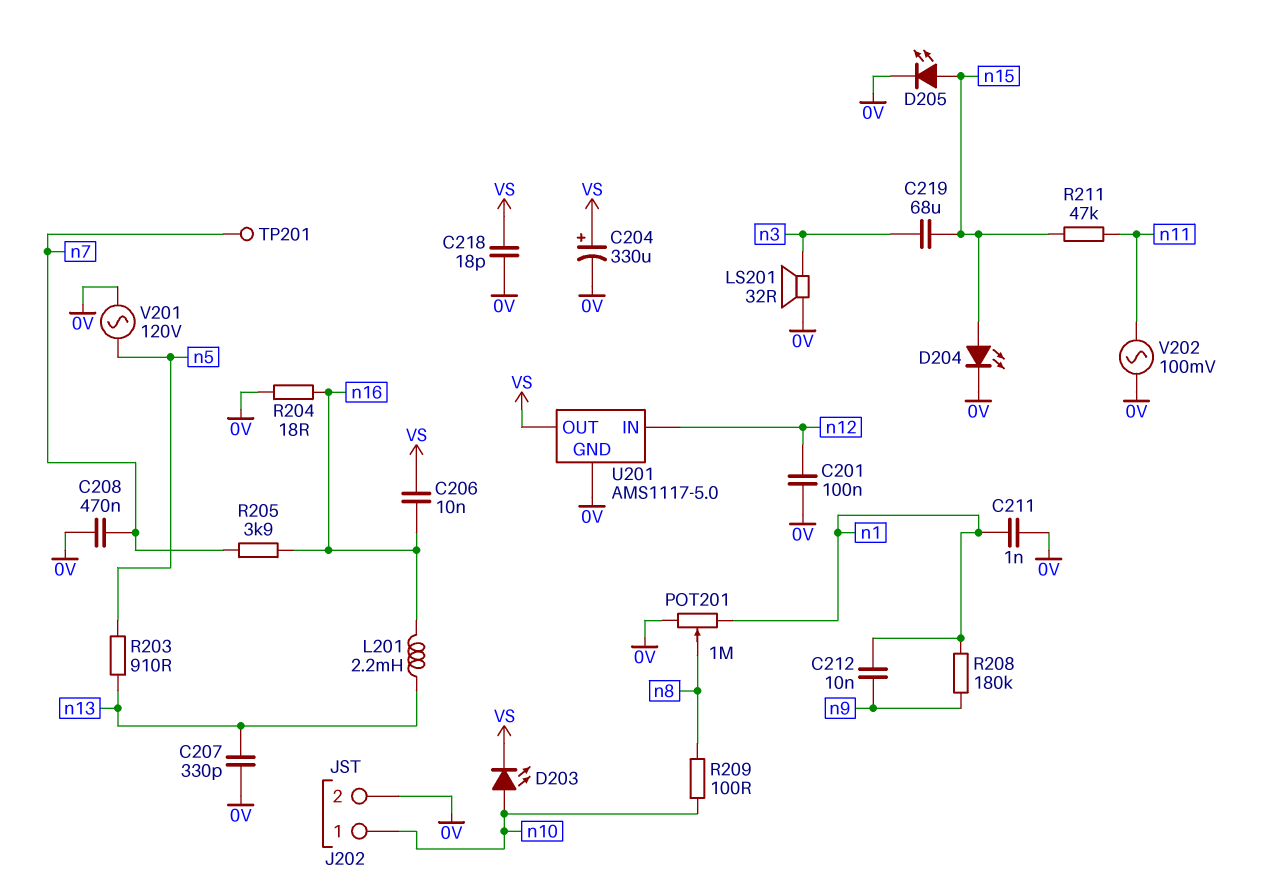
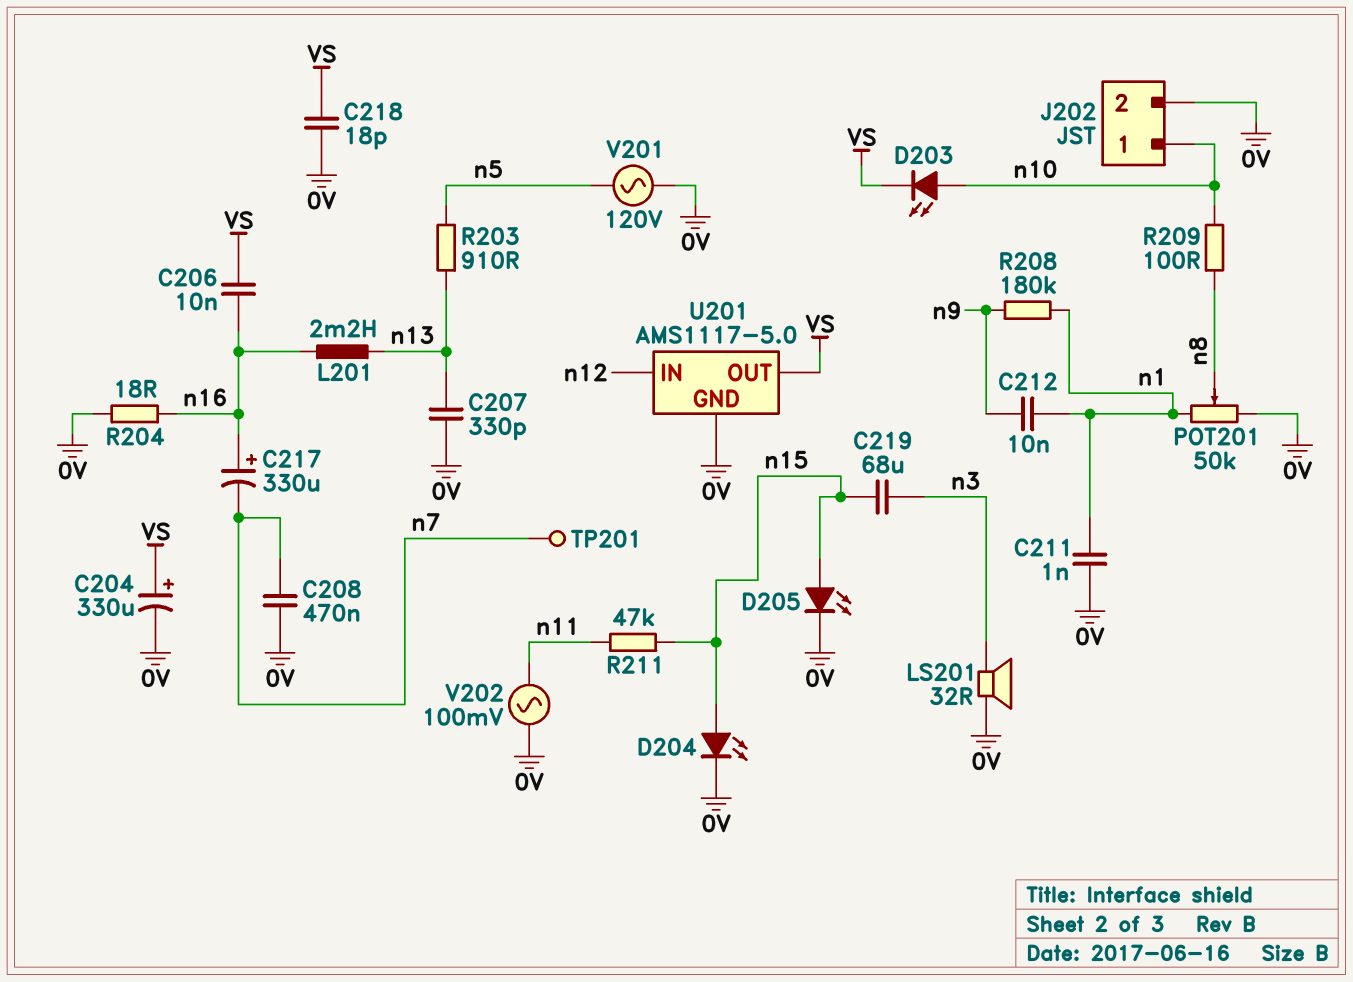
C201: 100nF (0V, n12) -> none
C217: none -> 330uF (plus n16, minus n7)
POT201: 1M (0V, n1, wiper n8) -> 50k (0V, n1, wiper n8)
R205: 3.9k (n7, n16) -> none

